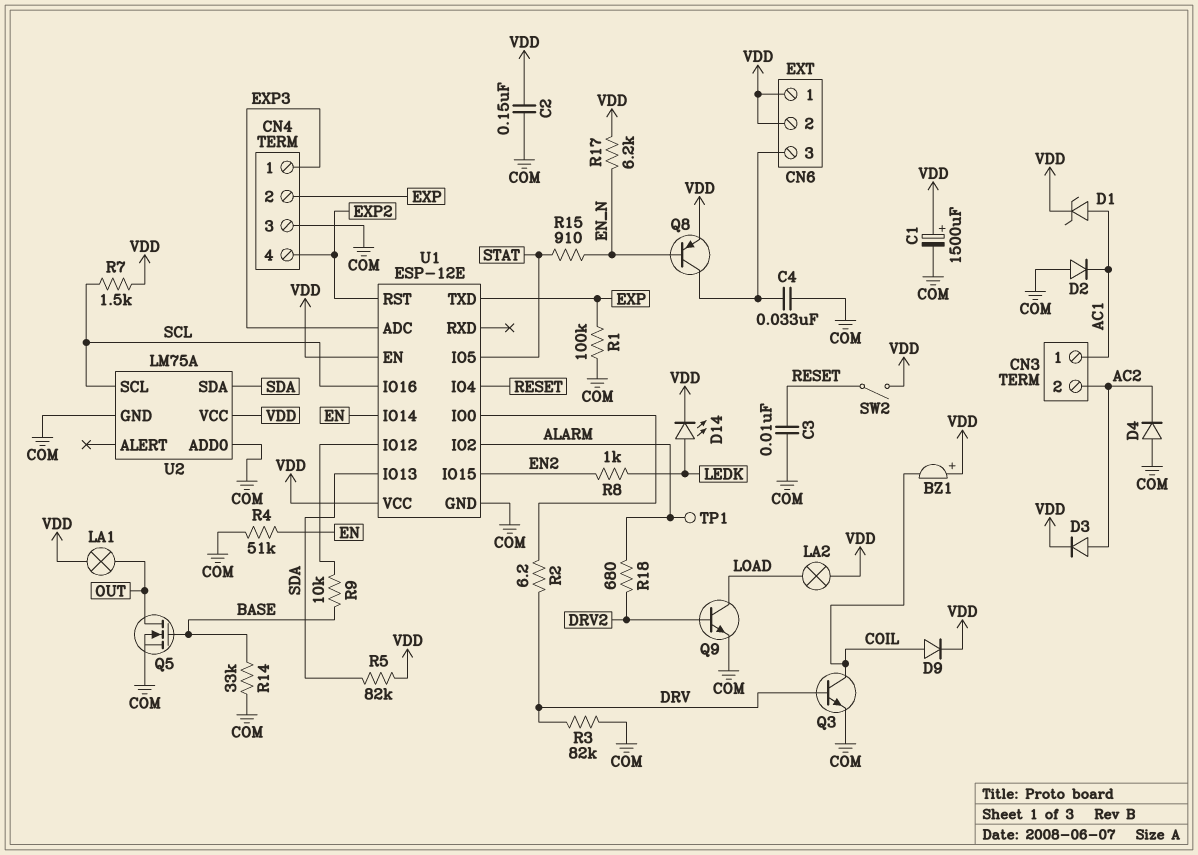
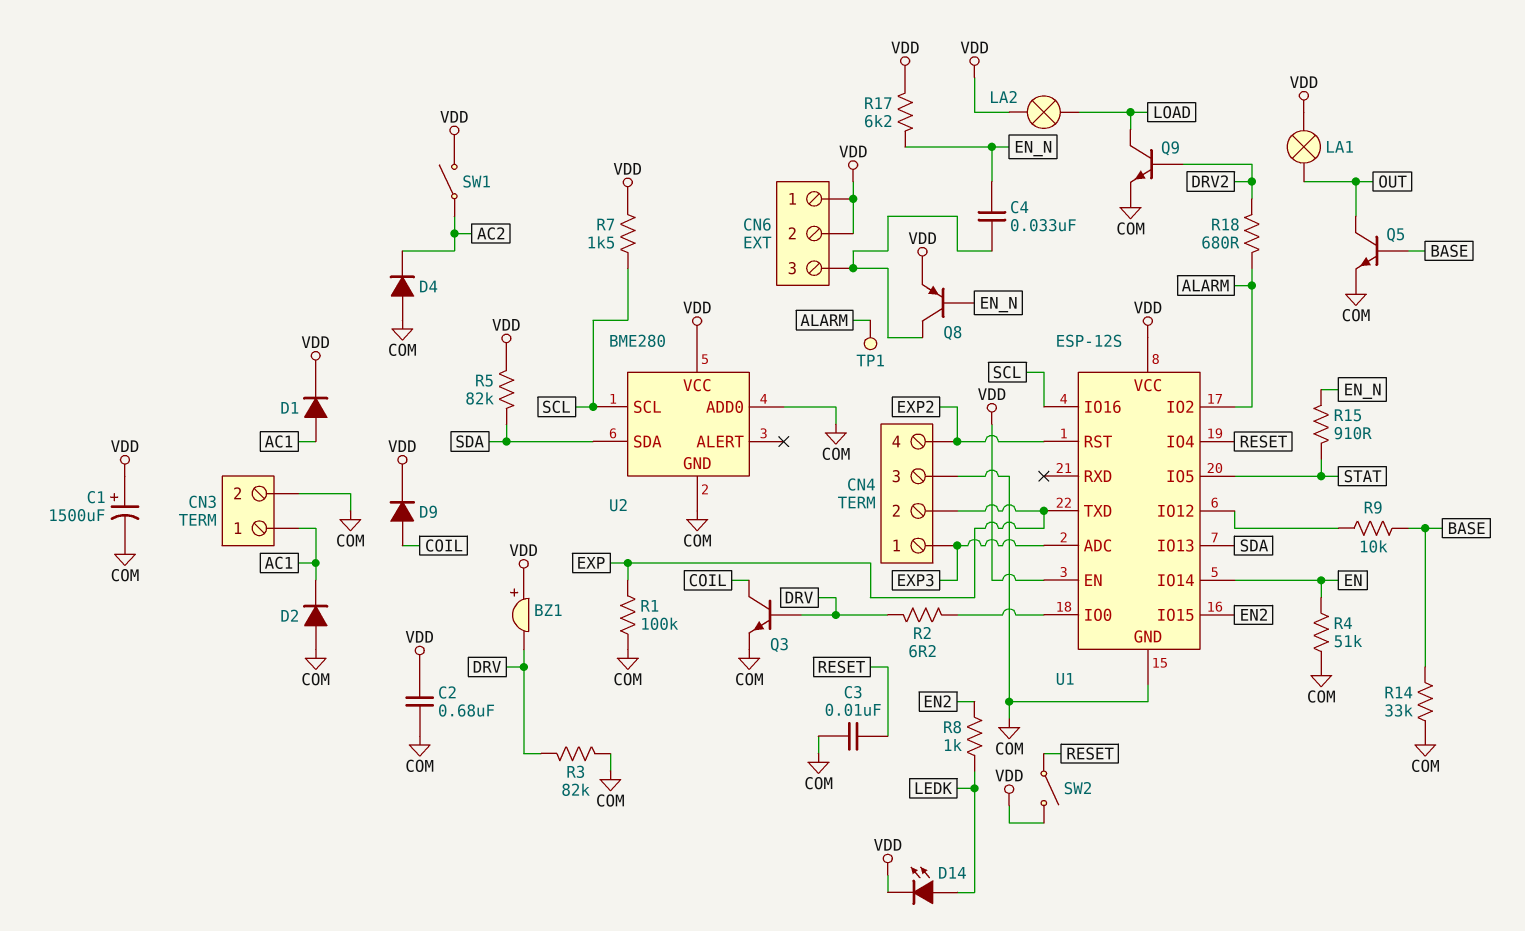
BZ1: buzzer (plus VDD, minus COIL) -> buzzer (plus VDD, minus DRV)
C2: 150nF (COM, VDD) -> 680nF (COM, VDD)
C4: 33nF (CN6/3, COM) -> 33nF (CN6/3, EN_N)
CN3 pin 2: AC2 -> COM
D1: zener (A AC1, K VDD) -> diode (A AC1, K VDD)
D3: diode (A AC2, K VDD) -> none
Q5: NMOS (G BASE, D OUT, S COM) -> NPN (B BASE, C OUT, E COM)
SW1: none -> switch (AC2, VDD)
U1: ESP-12E -> ESP-12S
U2: LM75A -> BME280

